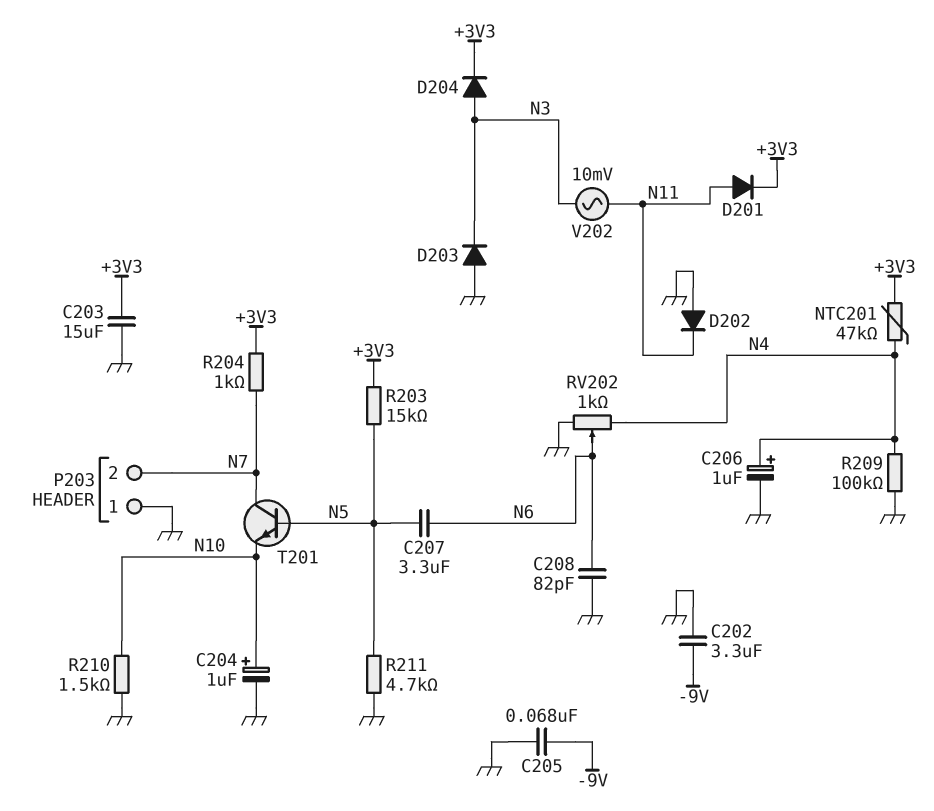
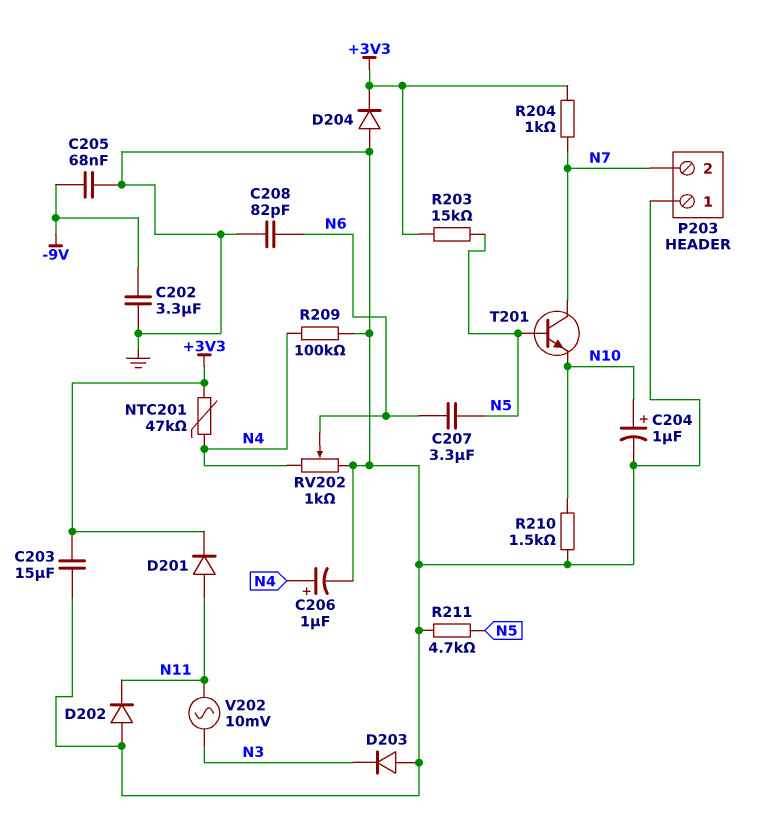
D204: diode (A N3, K +3V3) -> diode (A GND, K +3V3)

